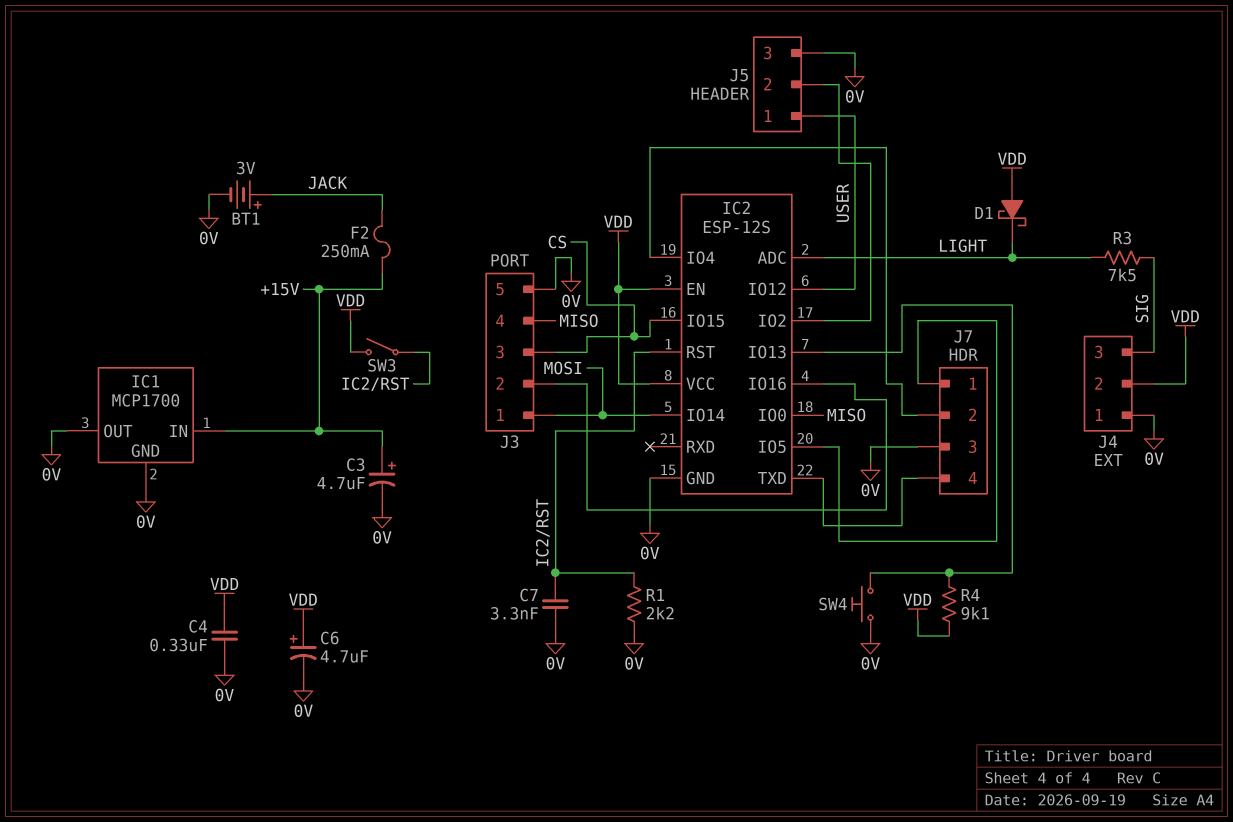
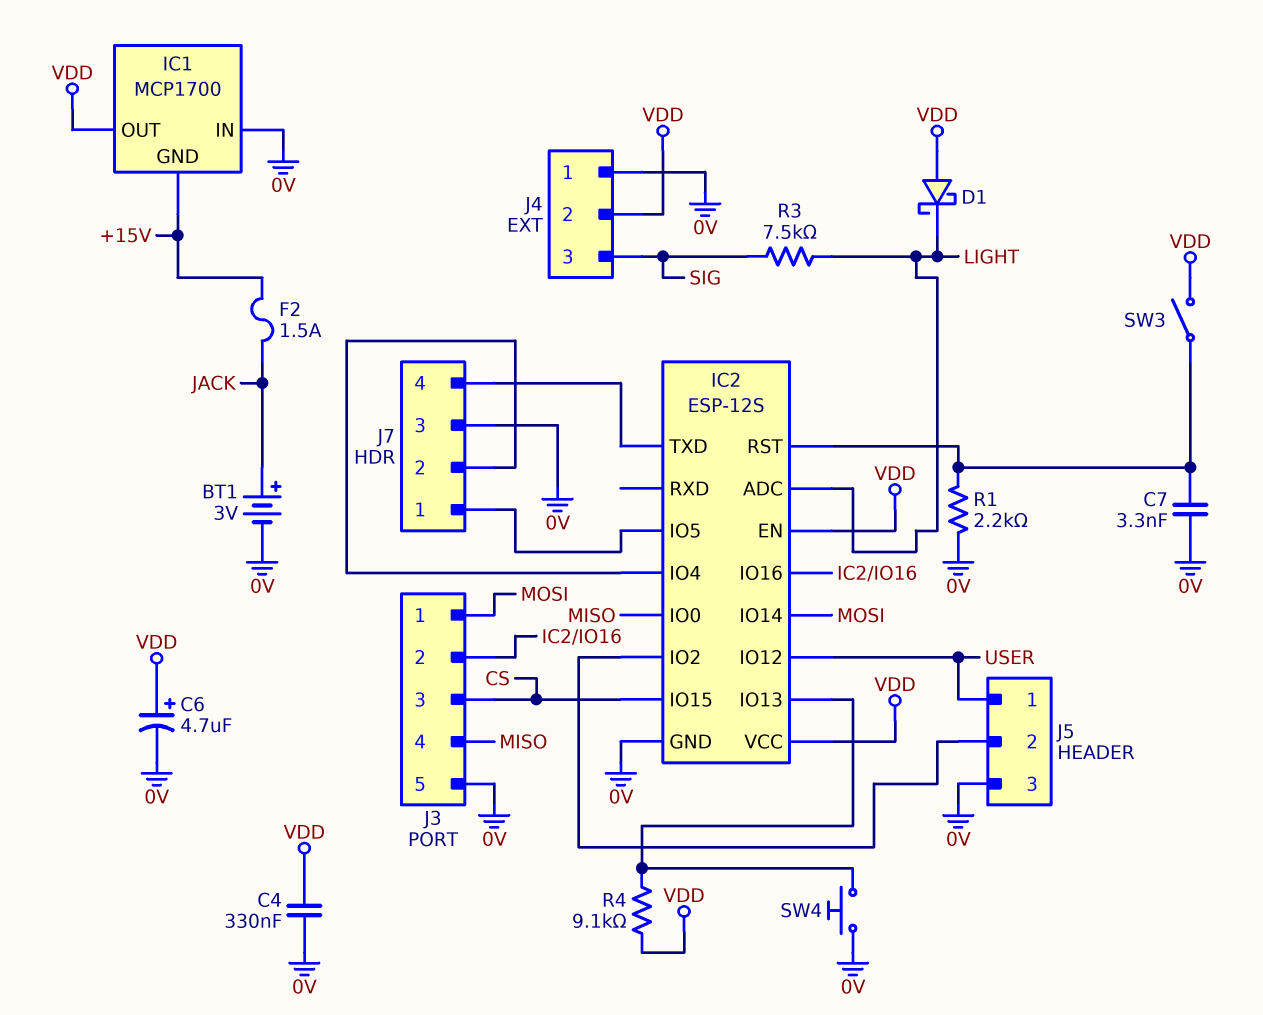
C3: 4.7uF (plus +15V, minus 0V) -> none
F2: 250mA (+15V, JACK) -> 1.5A (+15V, JACK)
IC1 pin GND: 0V -> +15V
IC1 pin IN: +15V -> 0V
IC1 pin OUT: 0V -> VDD

